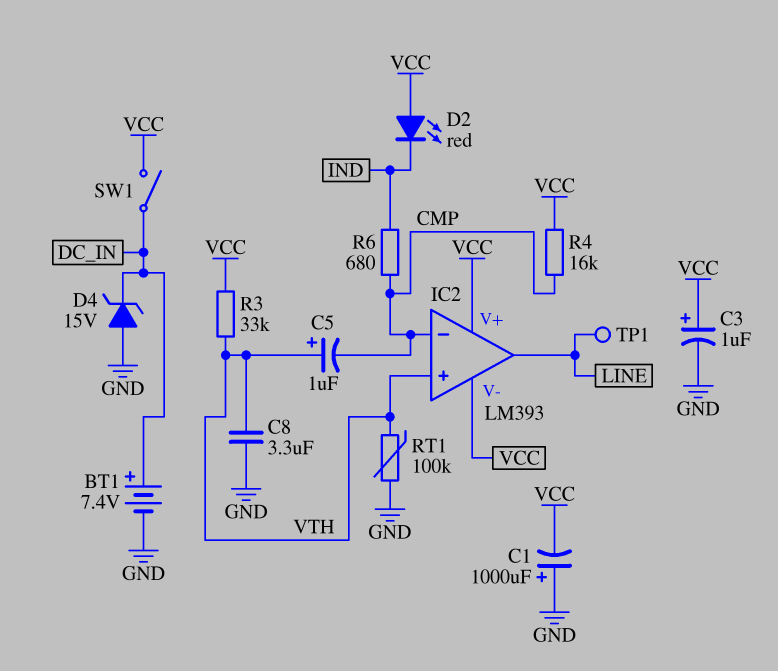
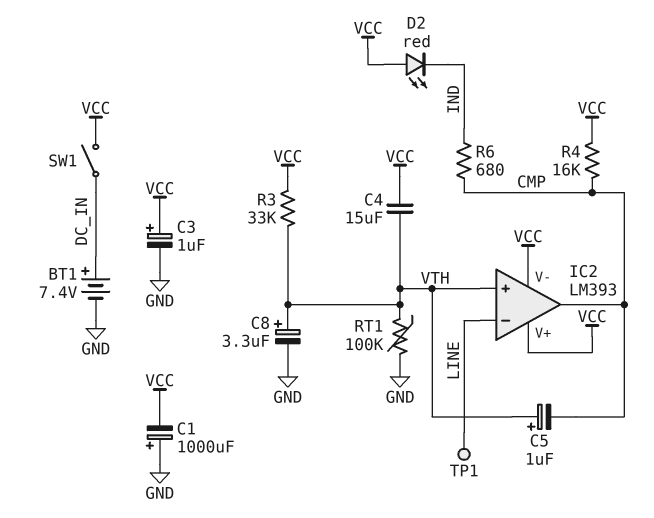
C4: none -> 15uF (VCC, VTH)
C8: 3.3uF (GND, VTH) -> 3.3uF (plus VTH, minus GND)
D4: zener 15V (A GND, K DC_IN) -> none
IC2 pin in-: CMP -> LINE
IC2 pin out: LINE -> CMP

